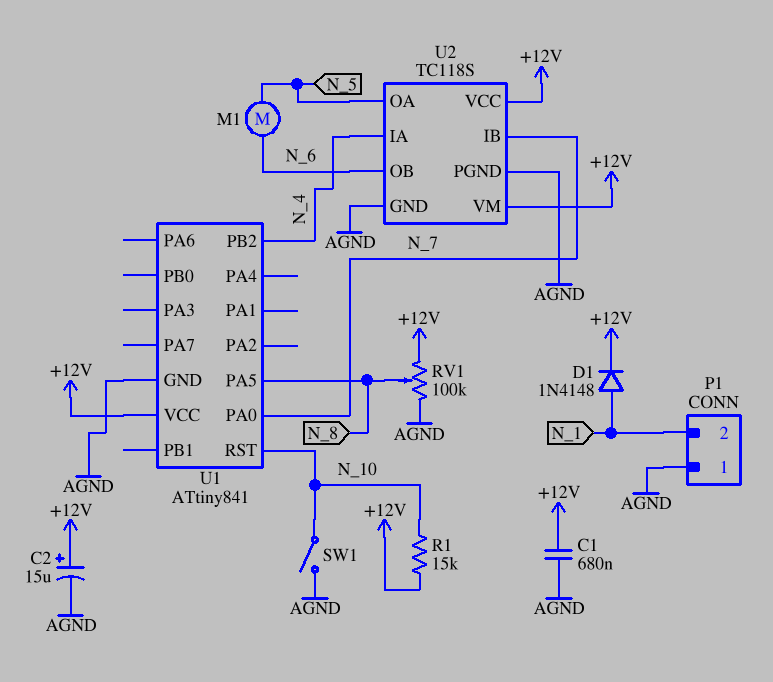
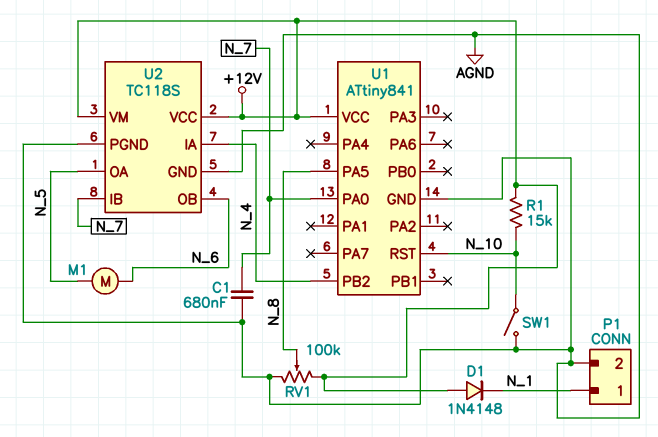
C1: 680nF (+12V, AGND) -> 680nF (AGND, N_7)
C2: 15uF (plus +12V, minus AGND) -> none
D1: diode 1N4148 (A N_1, K +12V) -> diode 1N4148 (A +12V, K N_1)
P1 pin 1: AGND -> N_1
P1 pin 2: N_1 -> AGND

